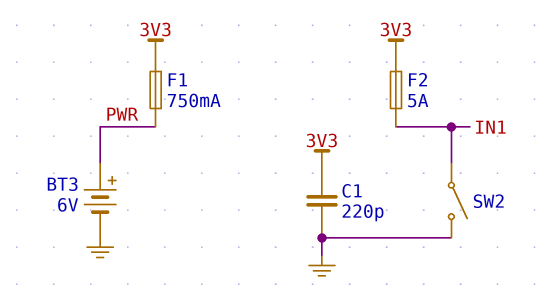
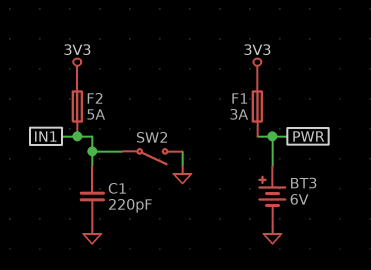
C1: 220pF (3V3, GND) -> 220pF (GND, IN1)
F1: 750mA (3V3, PWR) -> 3A (3V3, PWR)

